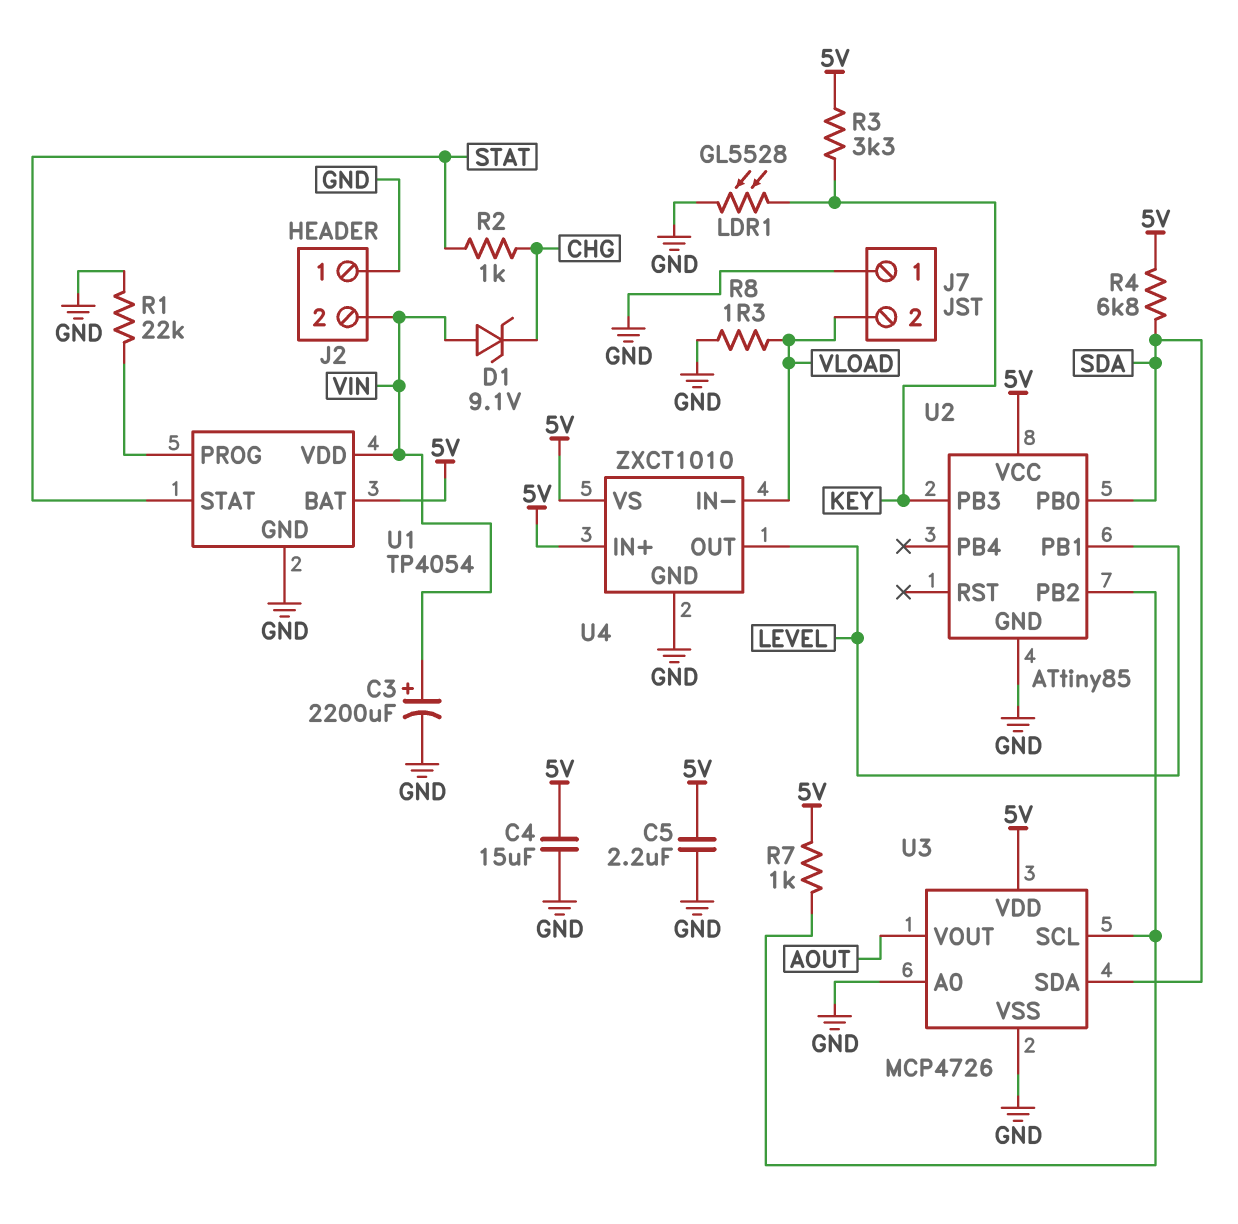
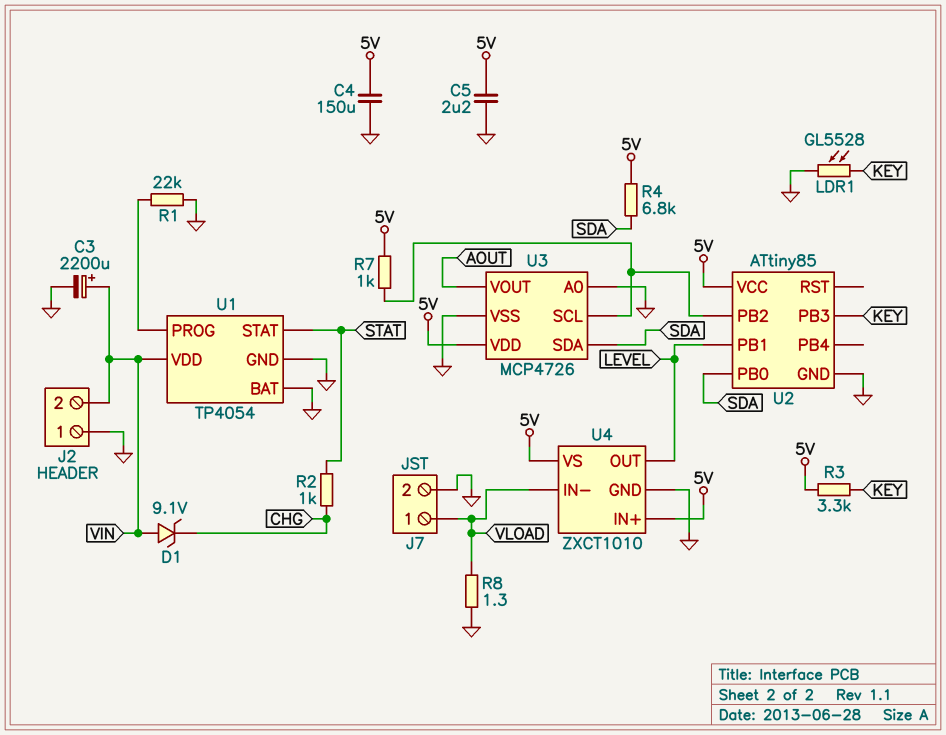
C4: 15uF (5V, GND) -> 150uF (5V, GND)
J7 pin 1: GND -> VLOAD
J7 pin 2: VLOAD -> GND
U1 pin BAT: 5V -> GND

